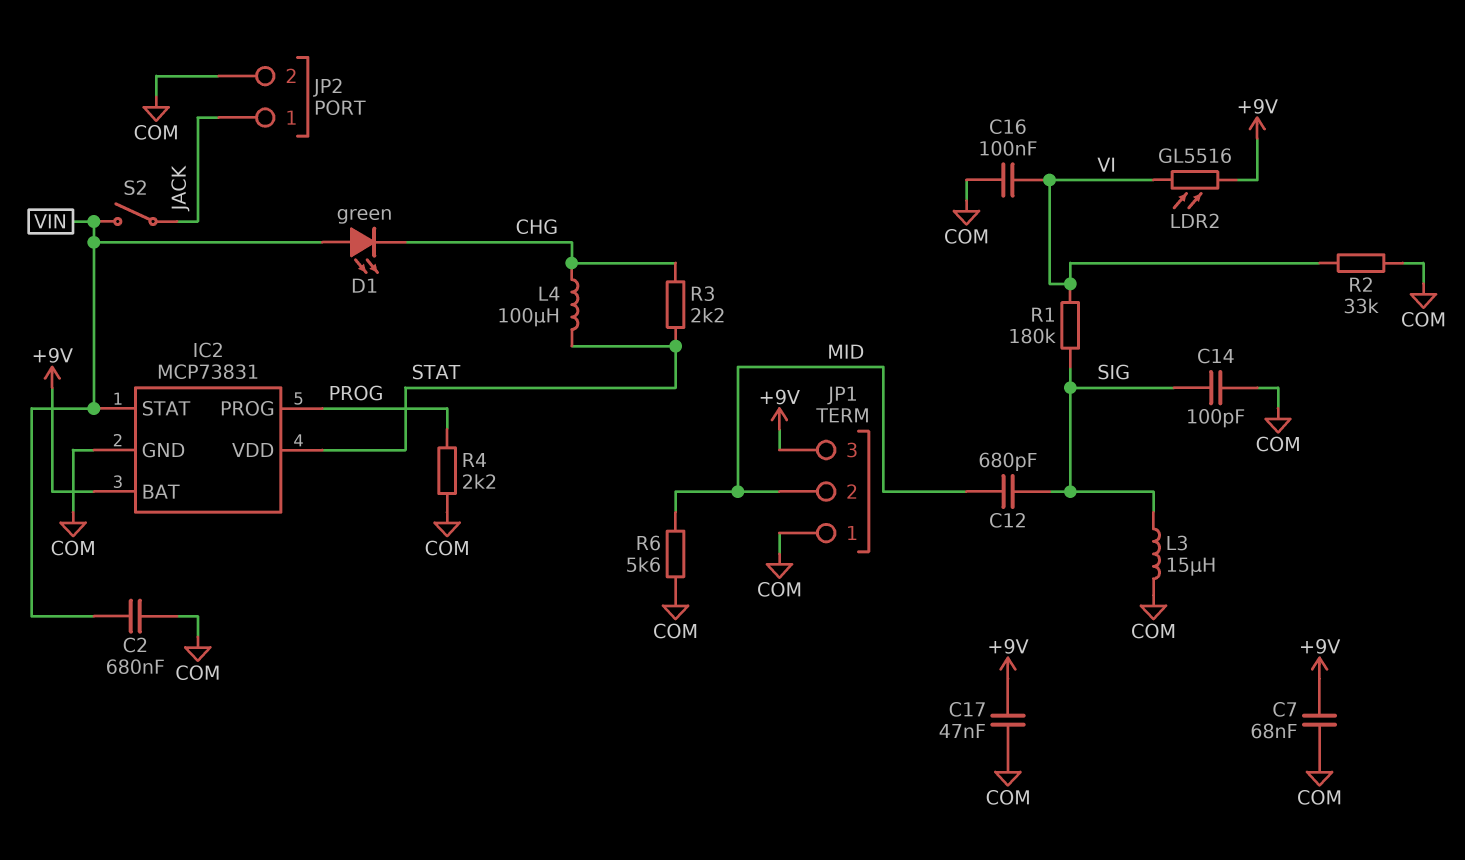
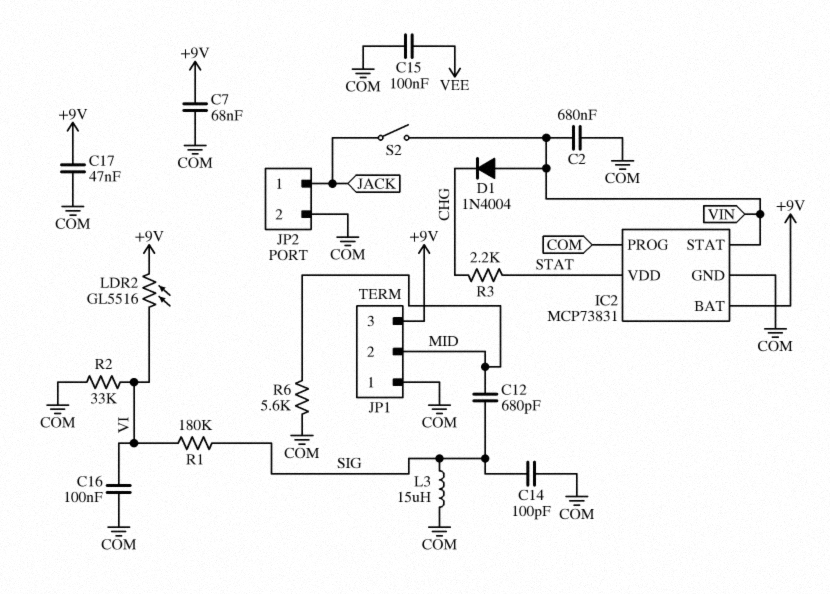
C15: none -> 100nF (COM, VEE)
D1: LED green (A VIN, K CHG) -> diode 1N4004 (A VIN, K CHG)
IC2 pin PROG: PROG -> COM
L4: 100uH (CHG, STAT) -> none
R4: 2.2k (COM, PROG) -> none

